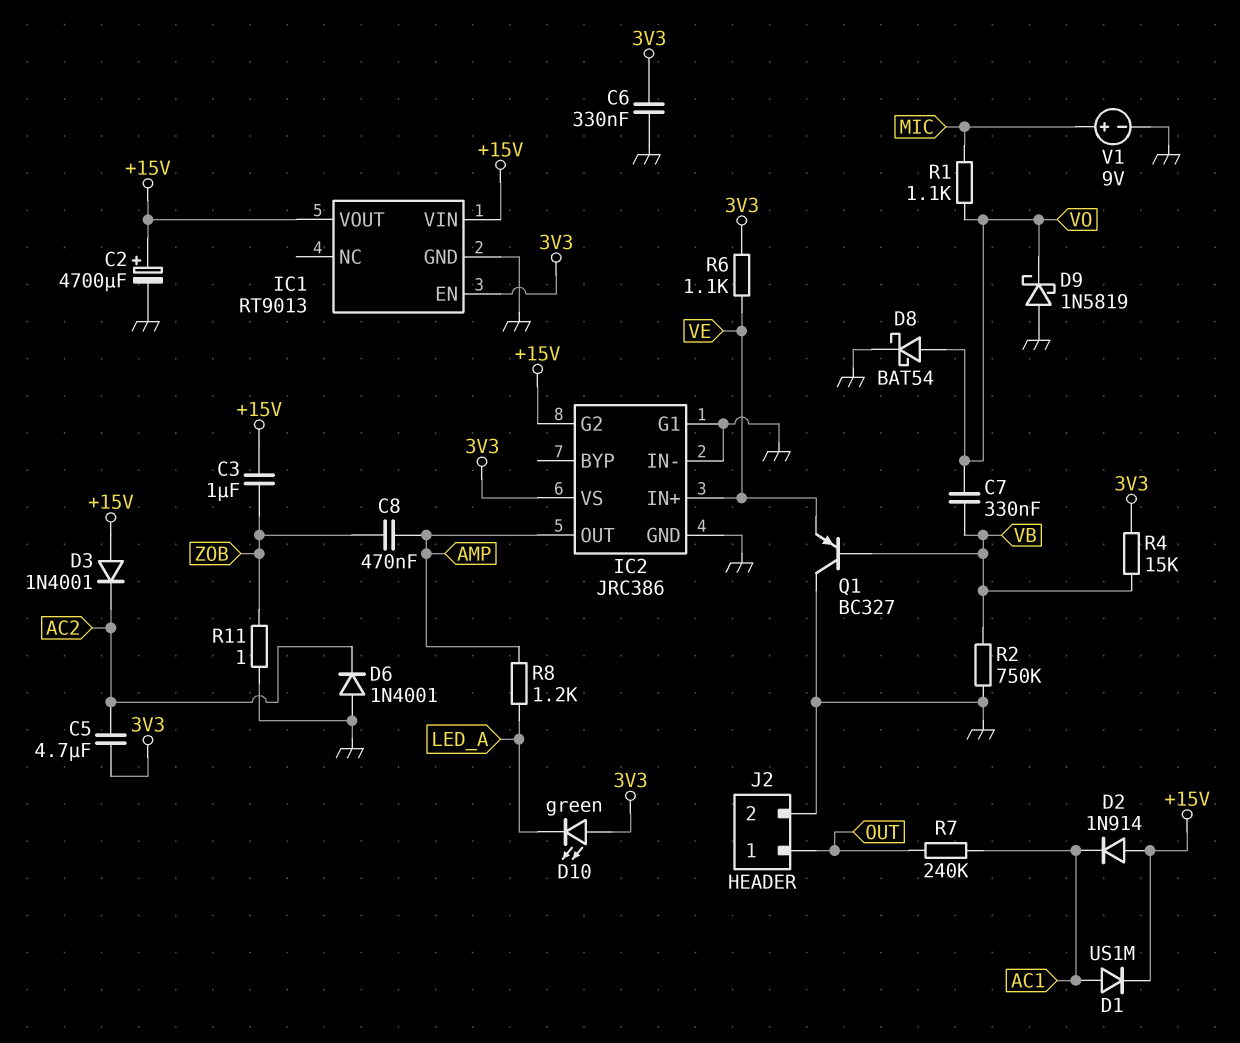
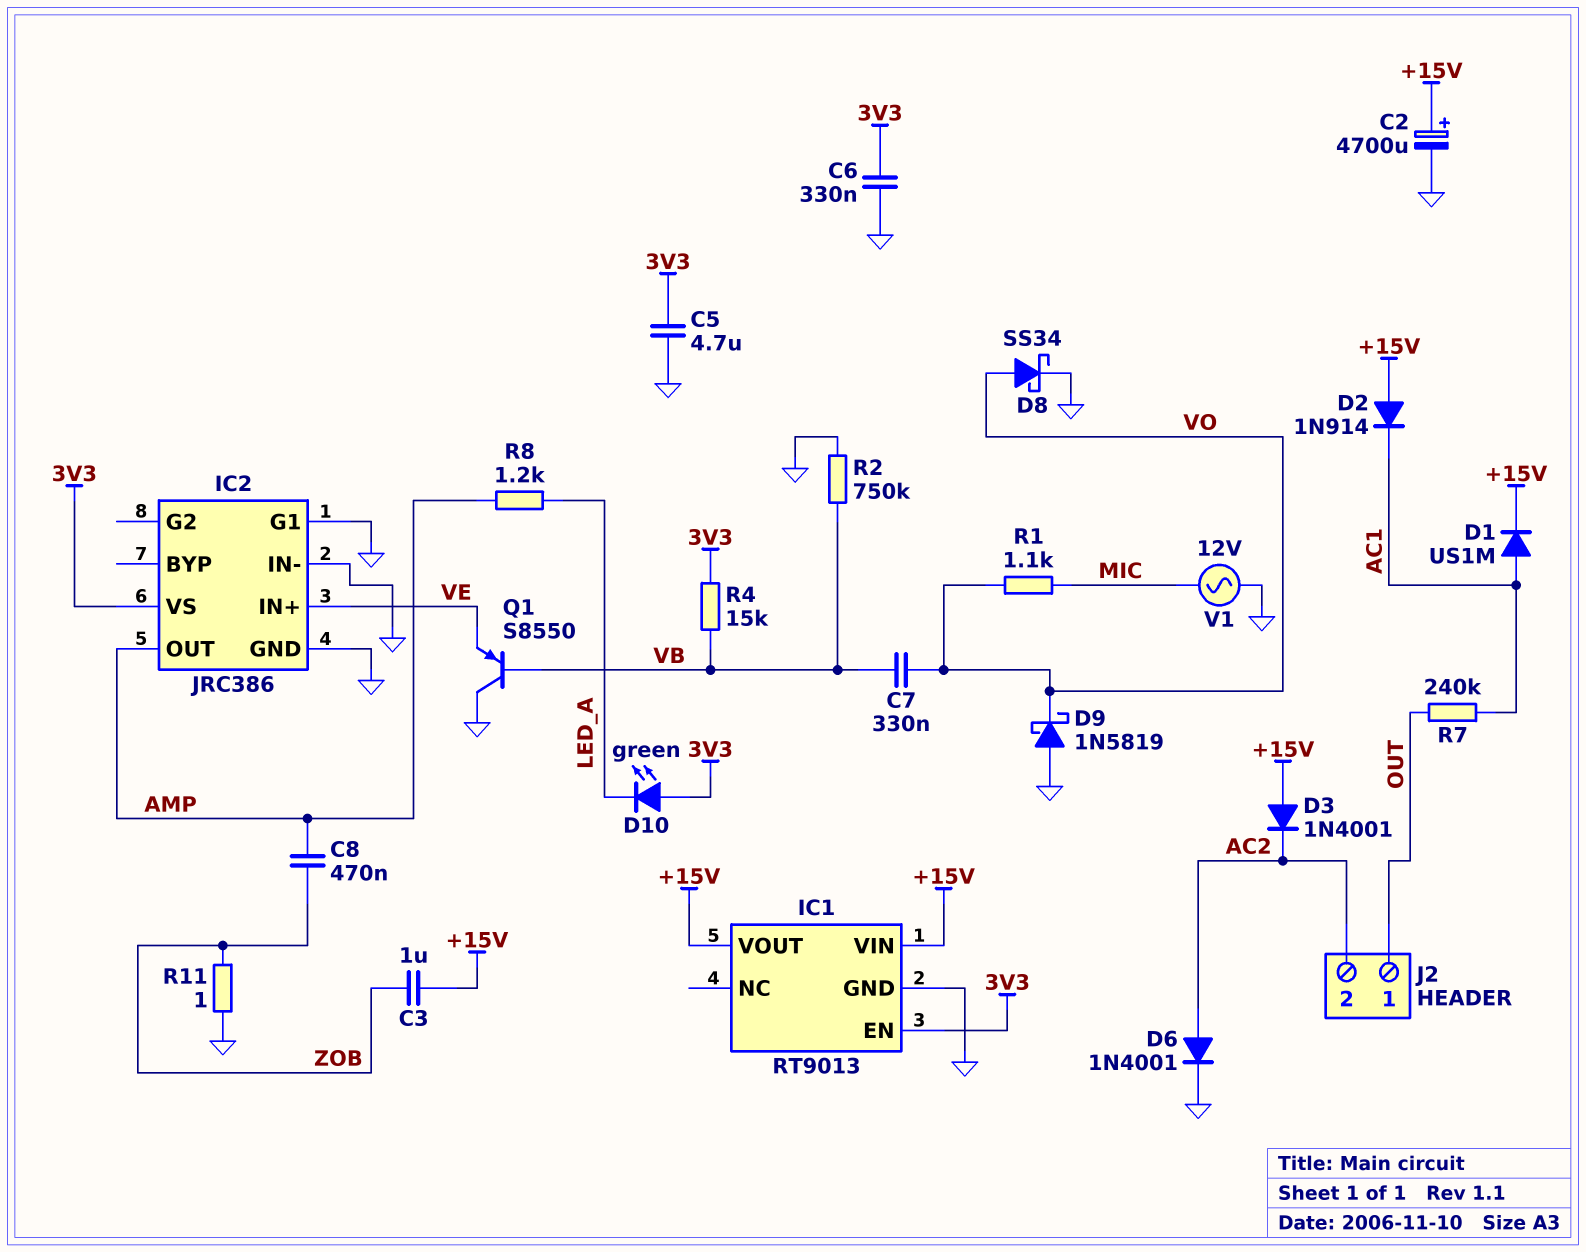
C5: 4.7uF (3V3, AC2) -> 4.7uF (3V3, GND)
D6: diode 1N4001 (A GND, K AC2) -> diode 1N4001 (A AC2, K GND)
D8: schottky BAT54 (A VO, K GND) -> schottky SS34 (A VO, K GND)
IC2 pin G2: +15V -> none
J2 pin 2: GND -> AC2
Q1: PNP BC327 (B VB, C GND, E VE) -> PNP S8550 (B VB, C GND, E VE)
R6: 1.1k (3V3, VE) -> none
V1: 9V (plus MIC, minus GND) -> AC 12V (GND, MIC)

